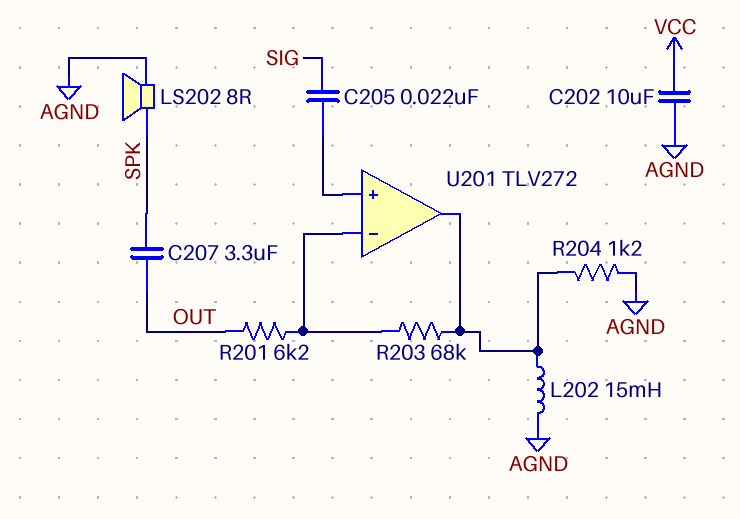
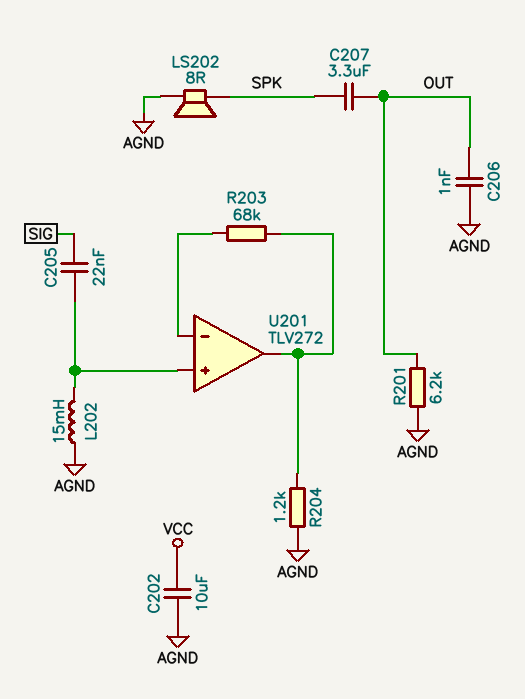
C206: none -> 1nF (AGND, OUT)
L202: 15mH (AGND, U201/out) -> 15mH (AGND, U201/in+)
R201: 6.2k (OUT, U201/in-) -> 6.2k (AGND, OUT)

